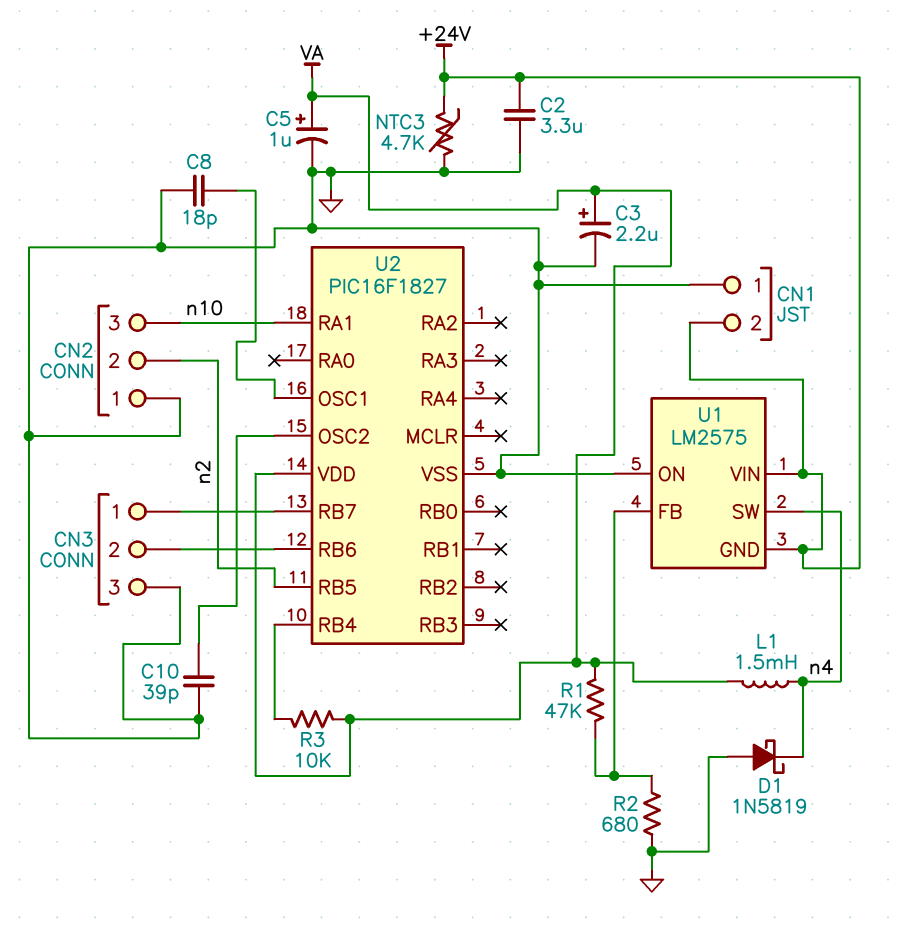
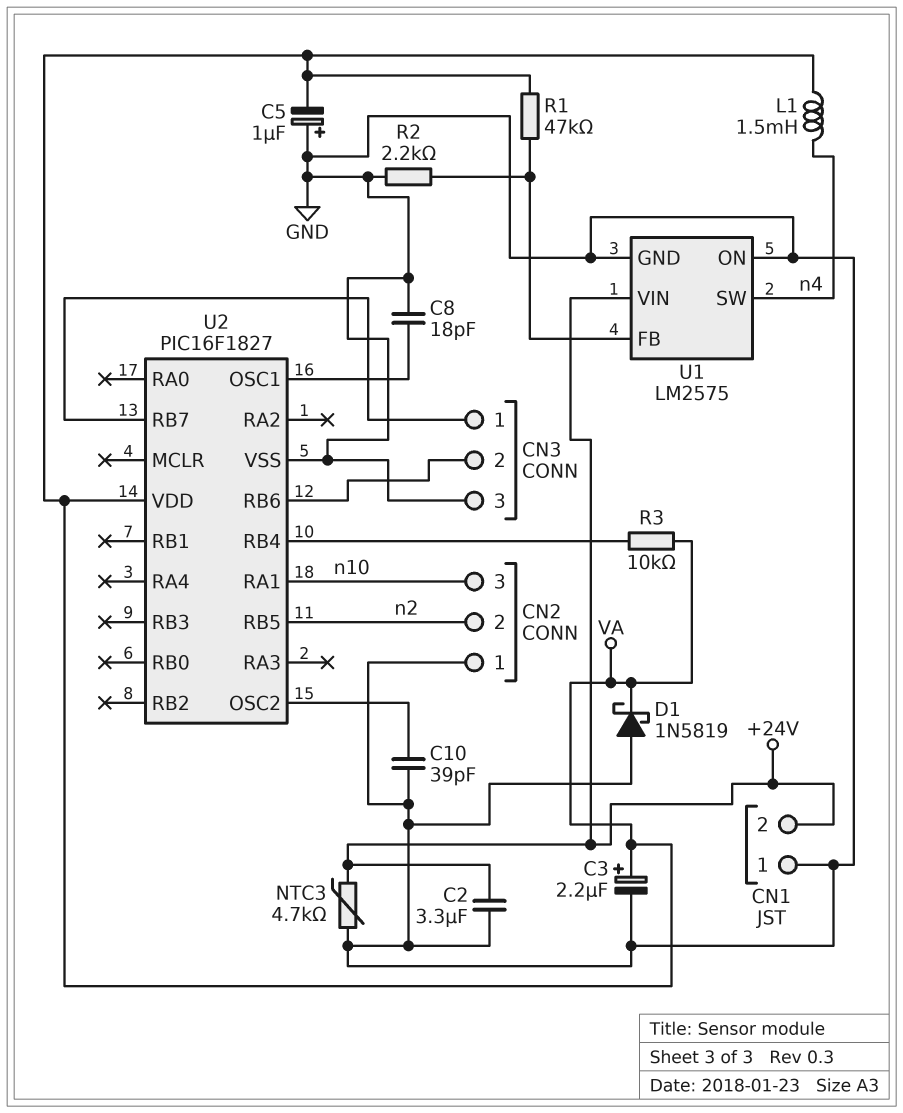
C5: 1uF (plus VA, minus GND) -> 1uF (plus GND, minus VA)
D1: schottky 1N5819 (A GND, K n4) -> schottky 1N5819 (A GND, K VA)
R2: 680 (GND, U1/FB) -> 2.2k (GND, U1/FB)
U1 pin GND: +24V -> GND

